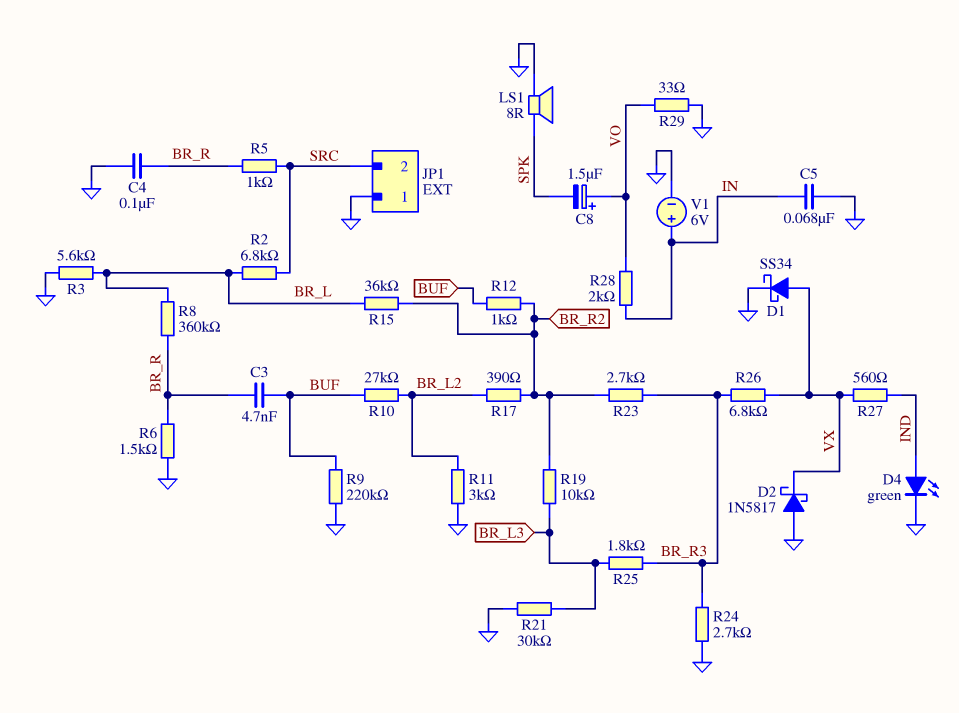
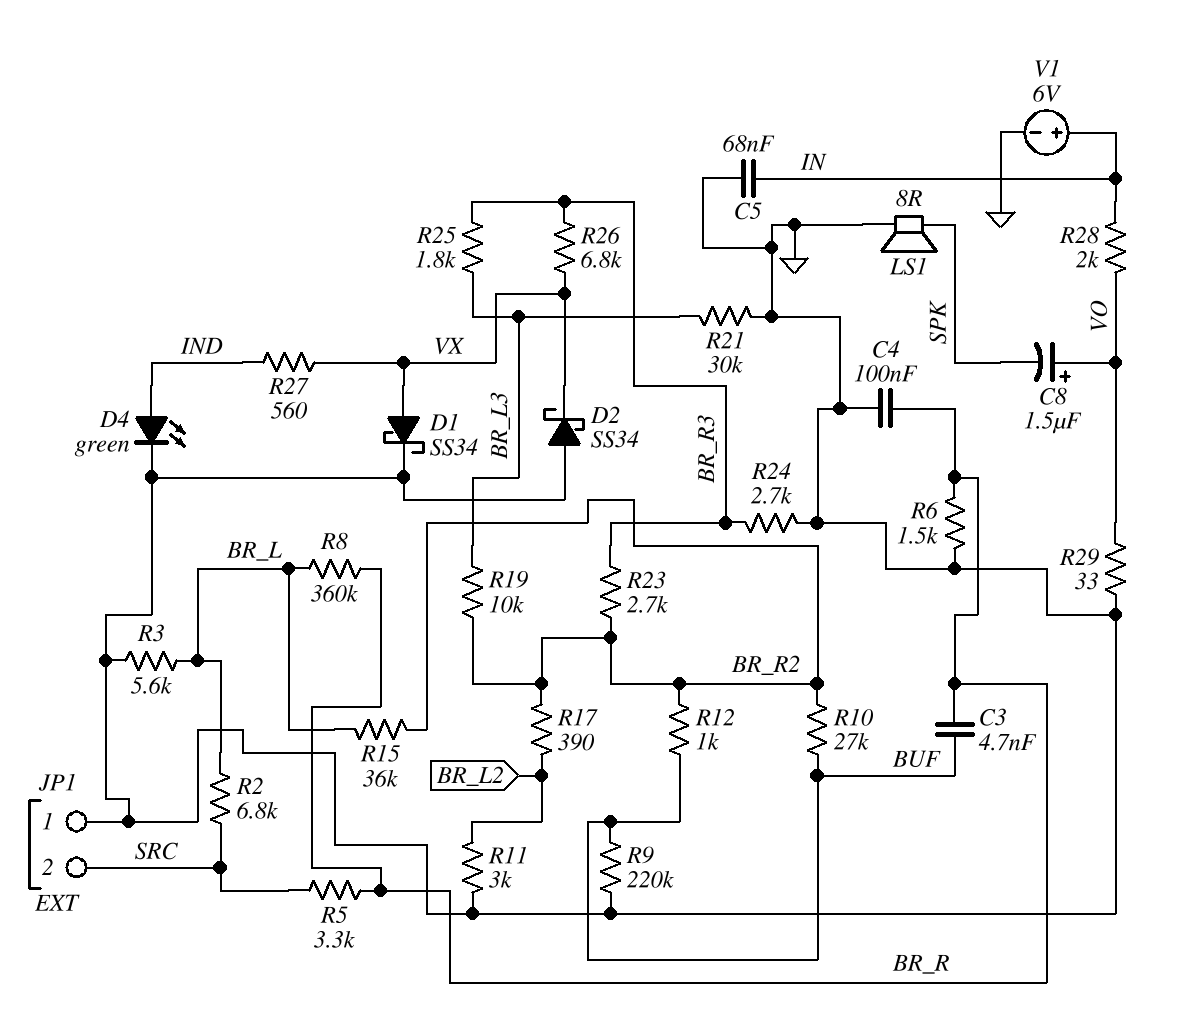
D2: schottky 1N5817 (A GND, K VX) -> schottky SS34 (A GND, K VX)
R5: 1k (BR_R, SRC) -> 3.3k (BR_R, SRC)
R10: 27k (BR_L2, BUF) -> 27k (BR_R2, BUF)

